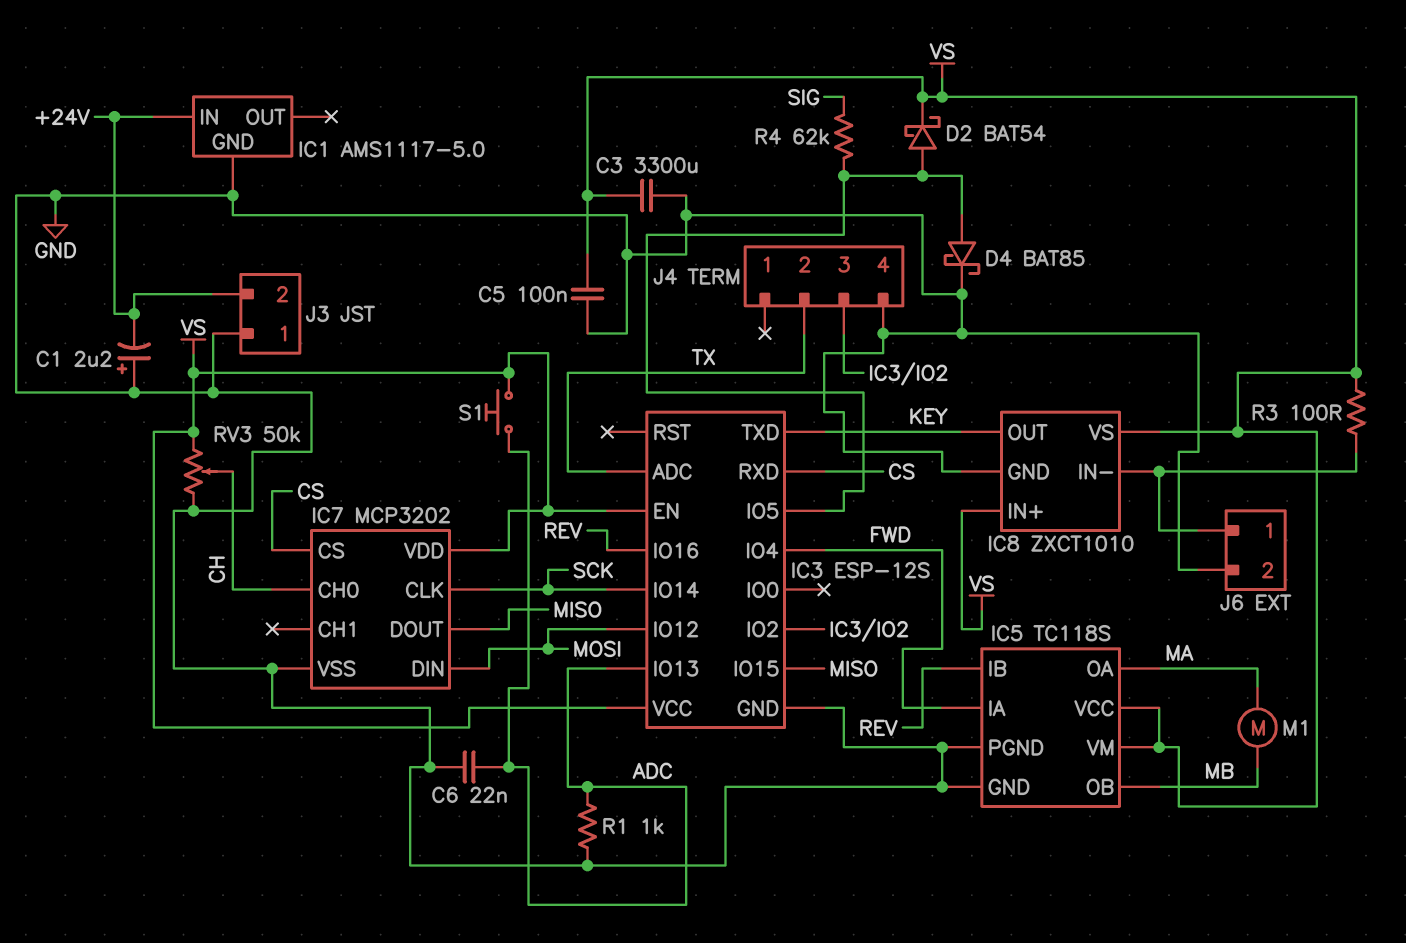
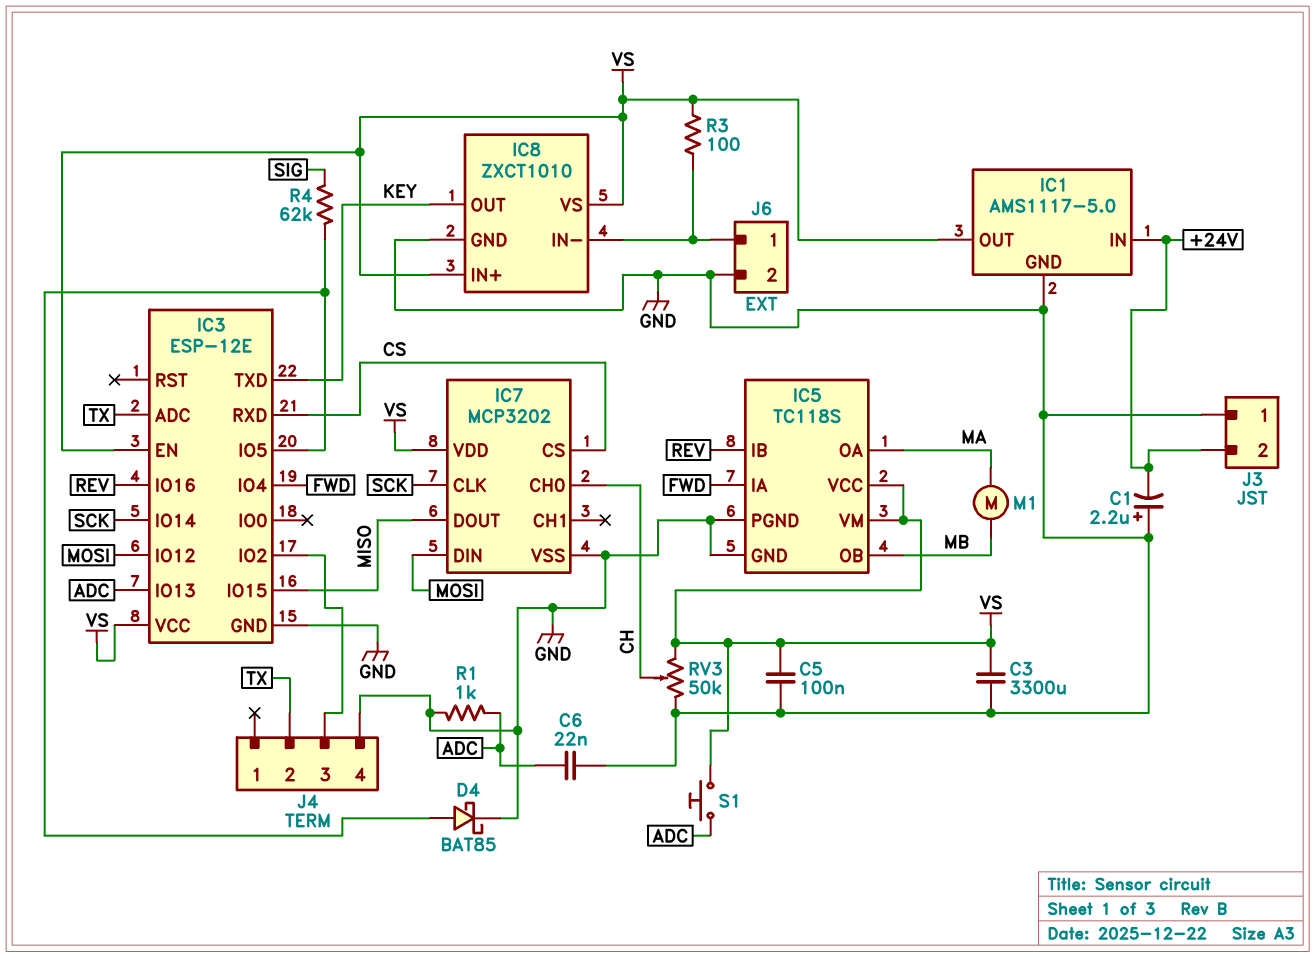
D2: schottky BAT54 (A IC3/IO5, K VS) -> none
IC1 pin OUT: none -> VS
IC3: ESP-12S -> ESP-12E

